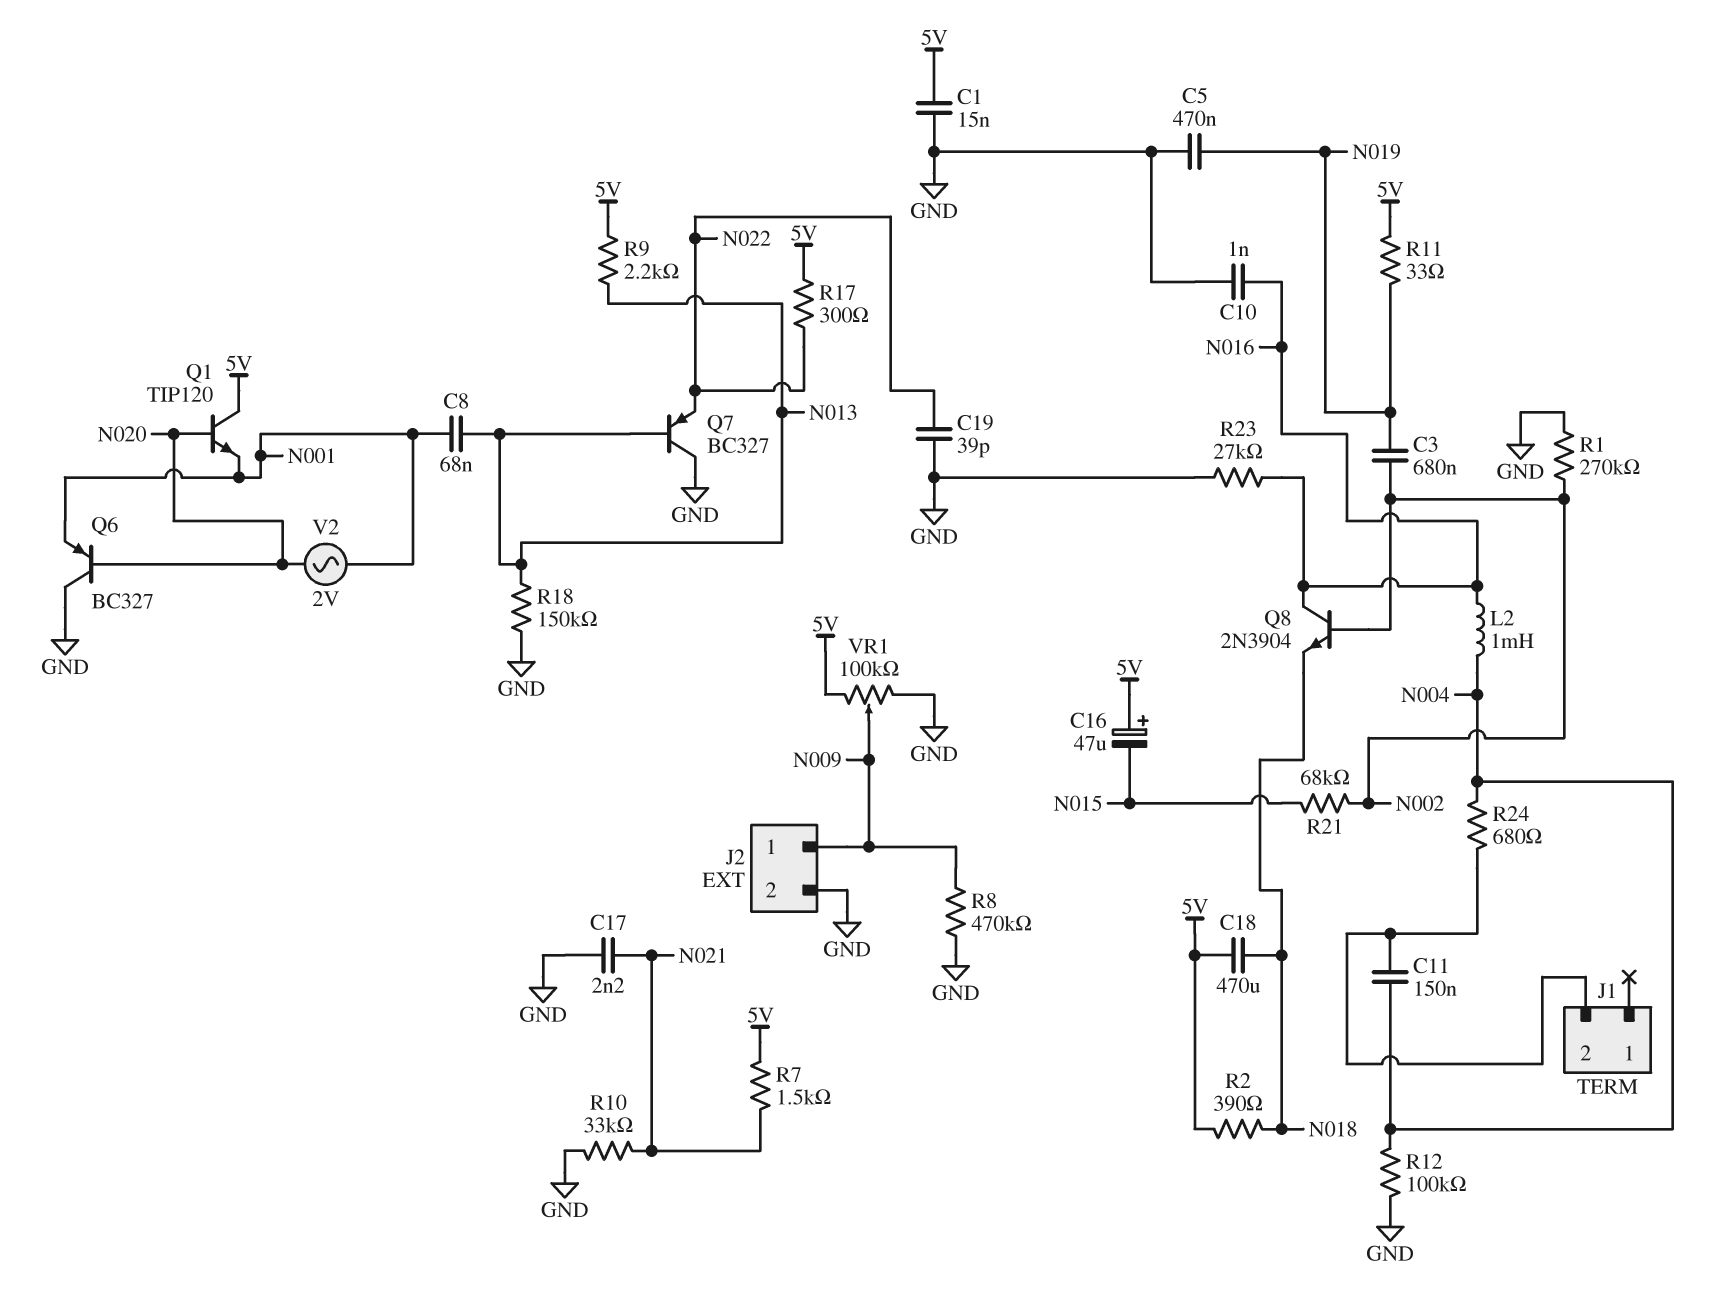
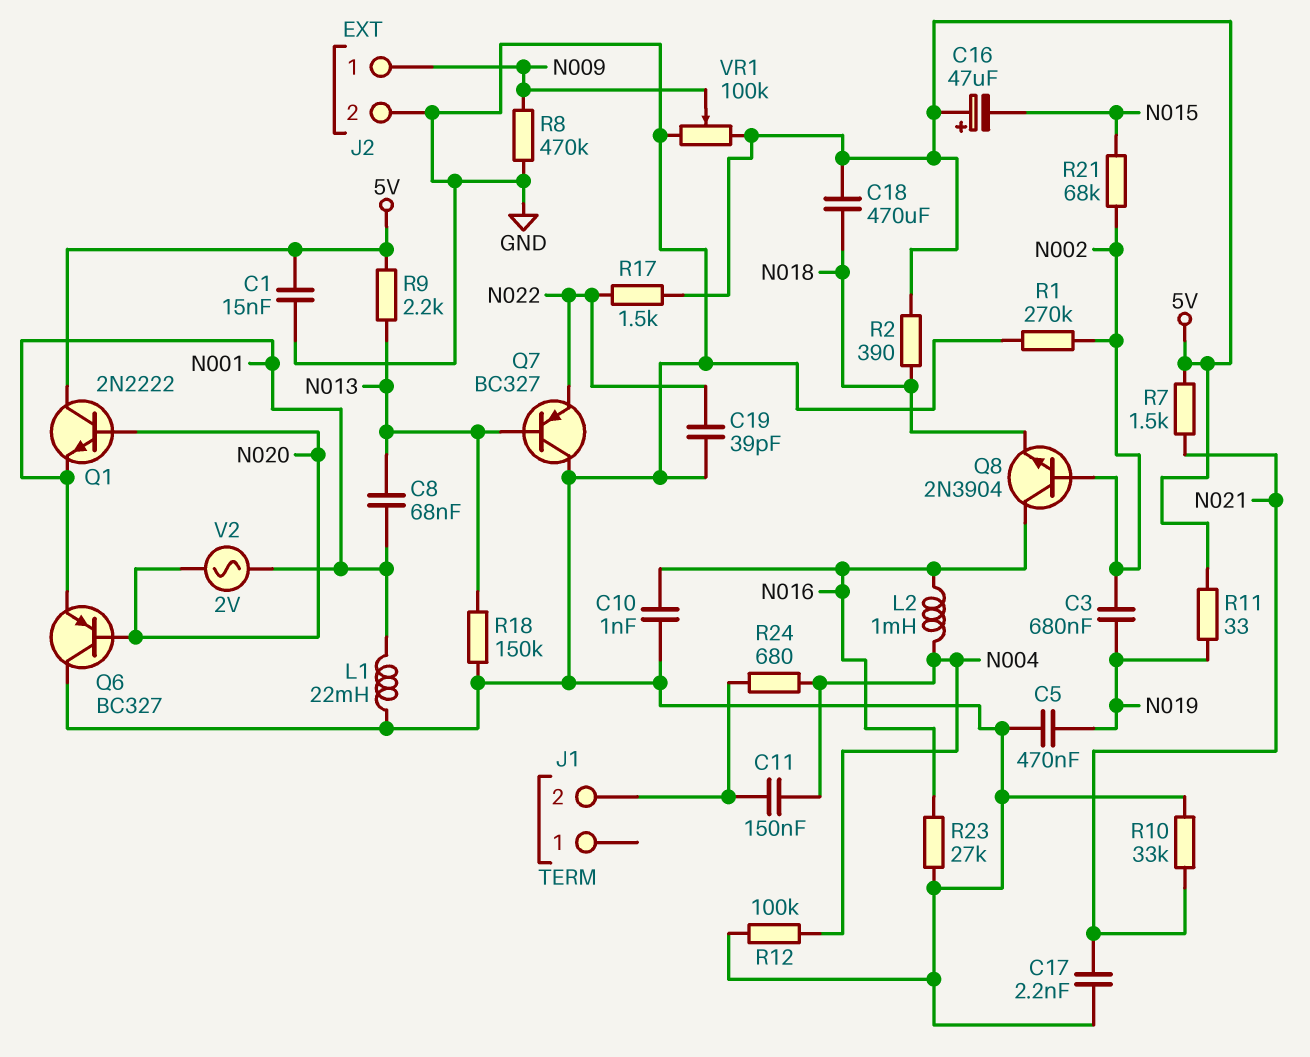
L1: none -> 22mH (GND, N001)
Q1: NPN TIP120 (B N020, C 5V, E N001) -> NPN 2N2222 (B N020, C 5V, E N001)
R17: 300 (5V, N022) -> 1.5k (5V, N022)

